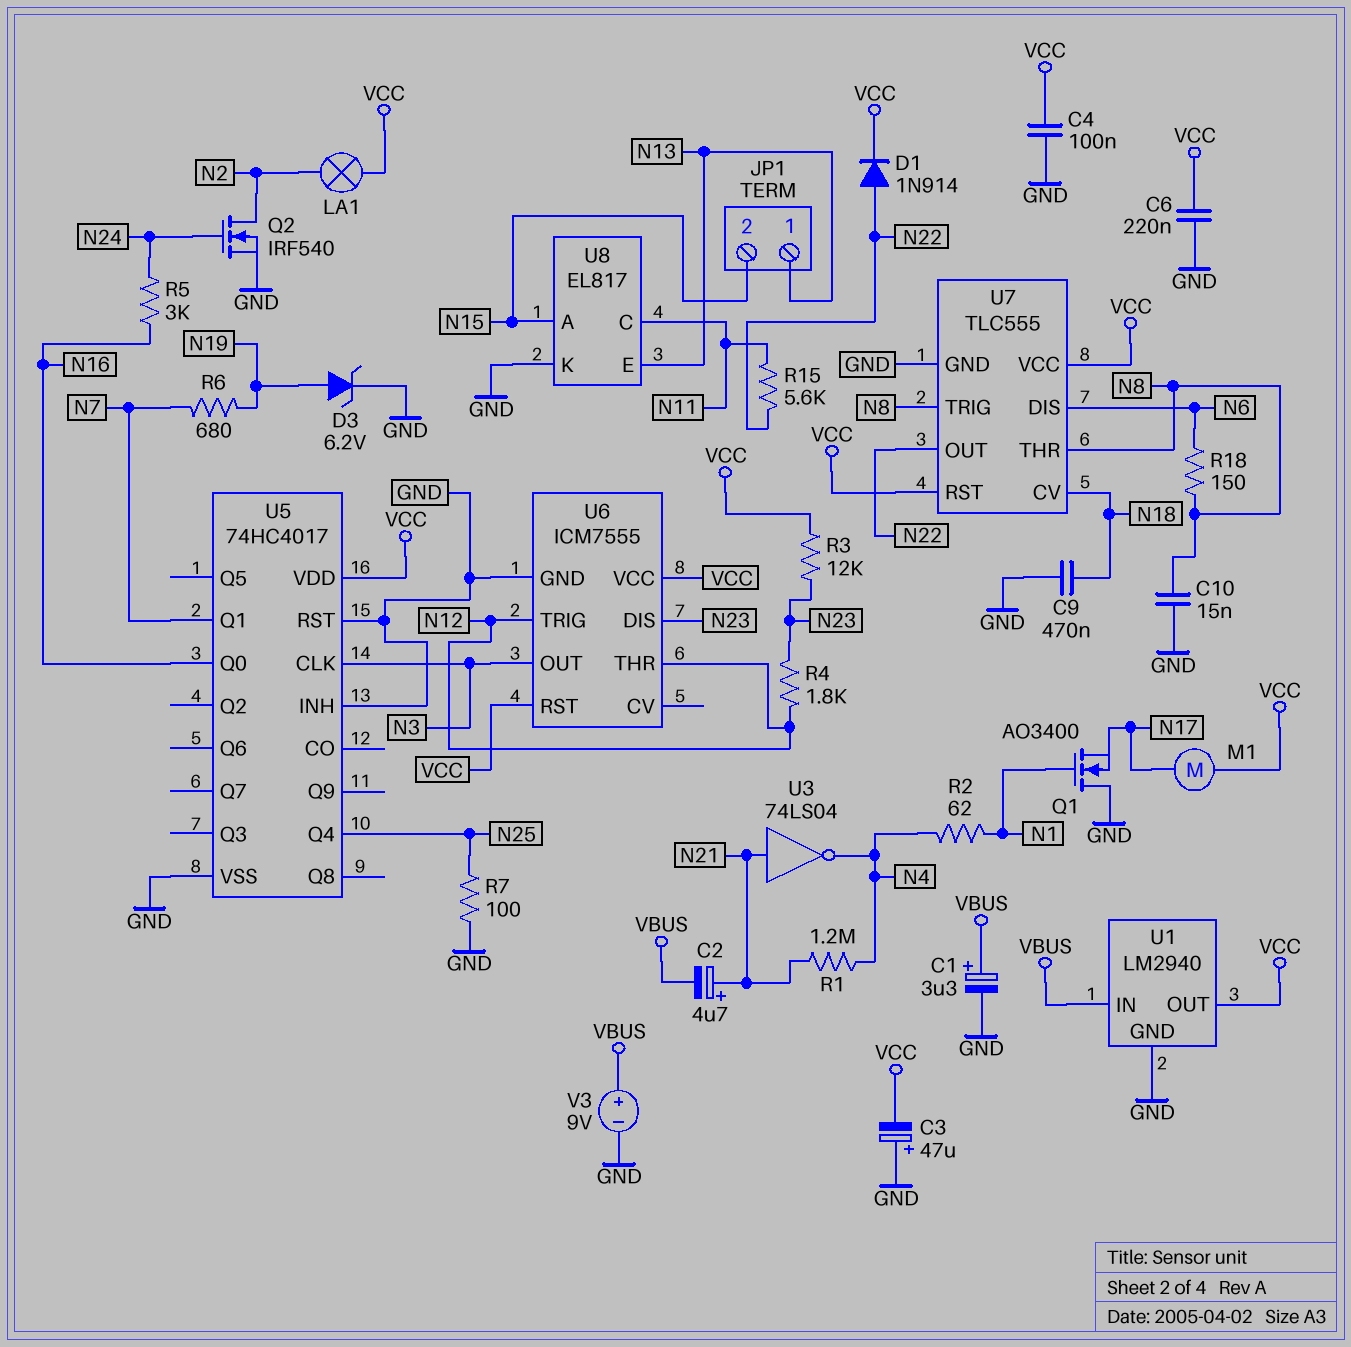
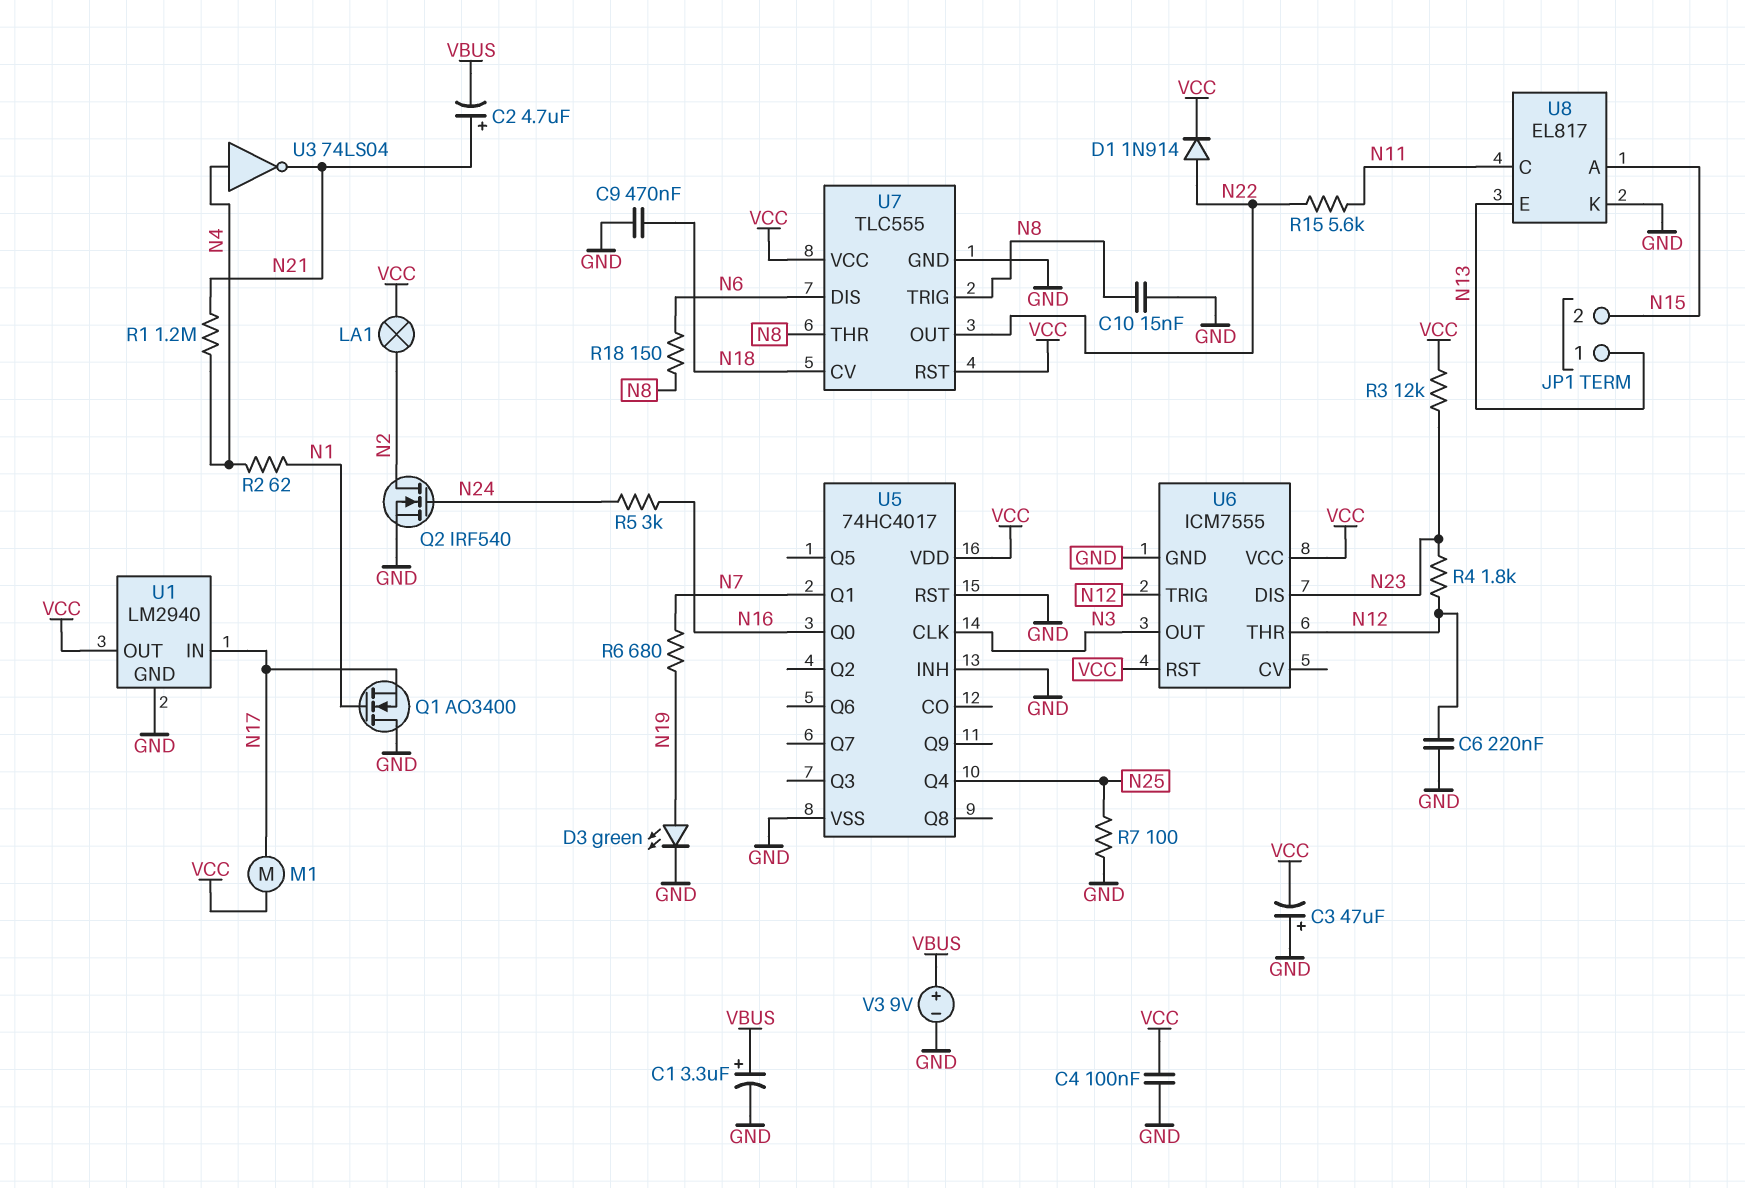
C6: 220nF (GND, VCC) -> 220nF (GND, N12)
D3: zener 6.2V (A N19, K GND) -> LED green (A N19, K GND)
U1 pin IN: VBUS -> N17
U3: NOT 74LS04 (in N21, out N4) -> NOT 74LS04 (in N4, out N21)

